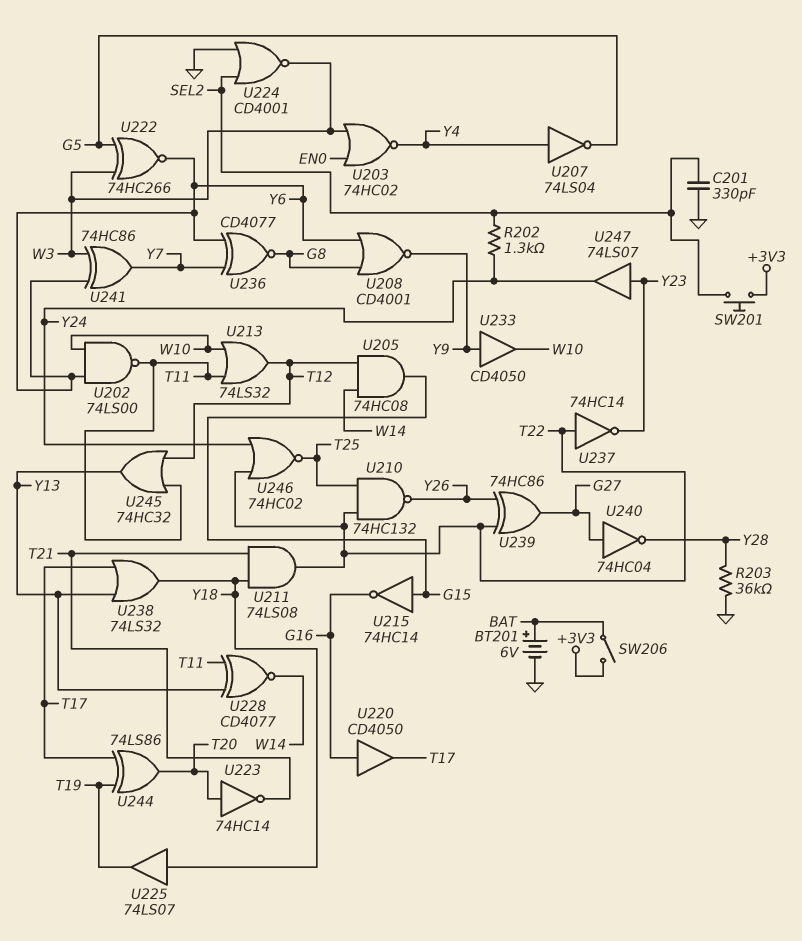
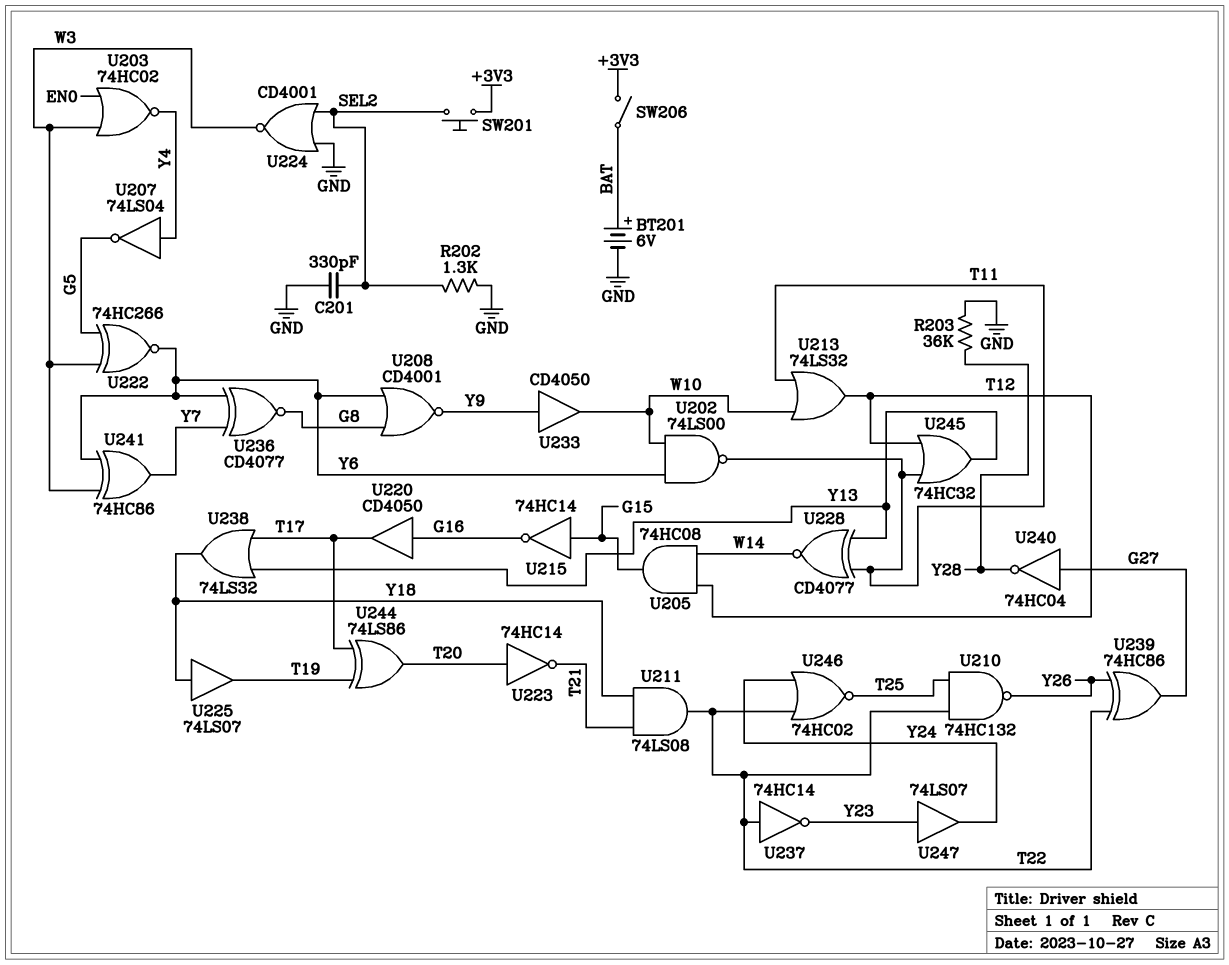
R202: 1.3k (SEL2, Y24) -> 1.3k (GND, SEL2)

